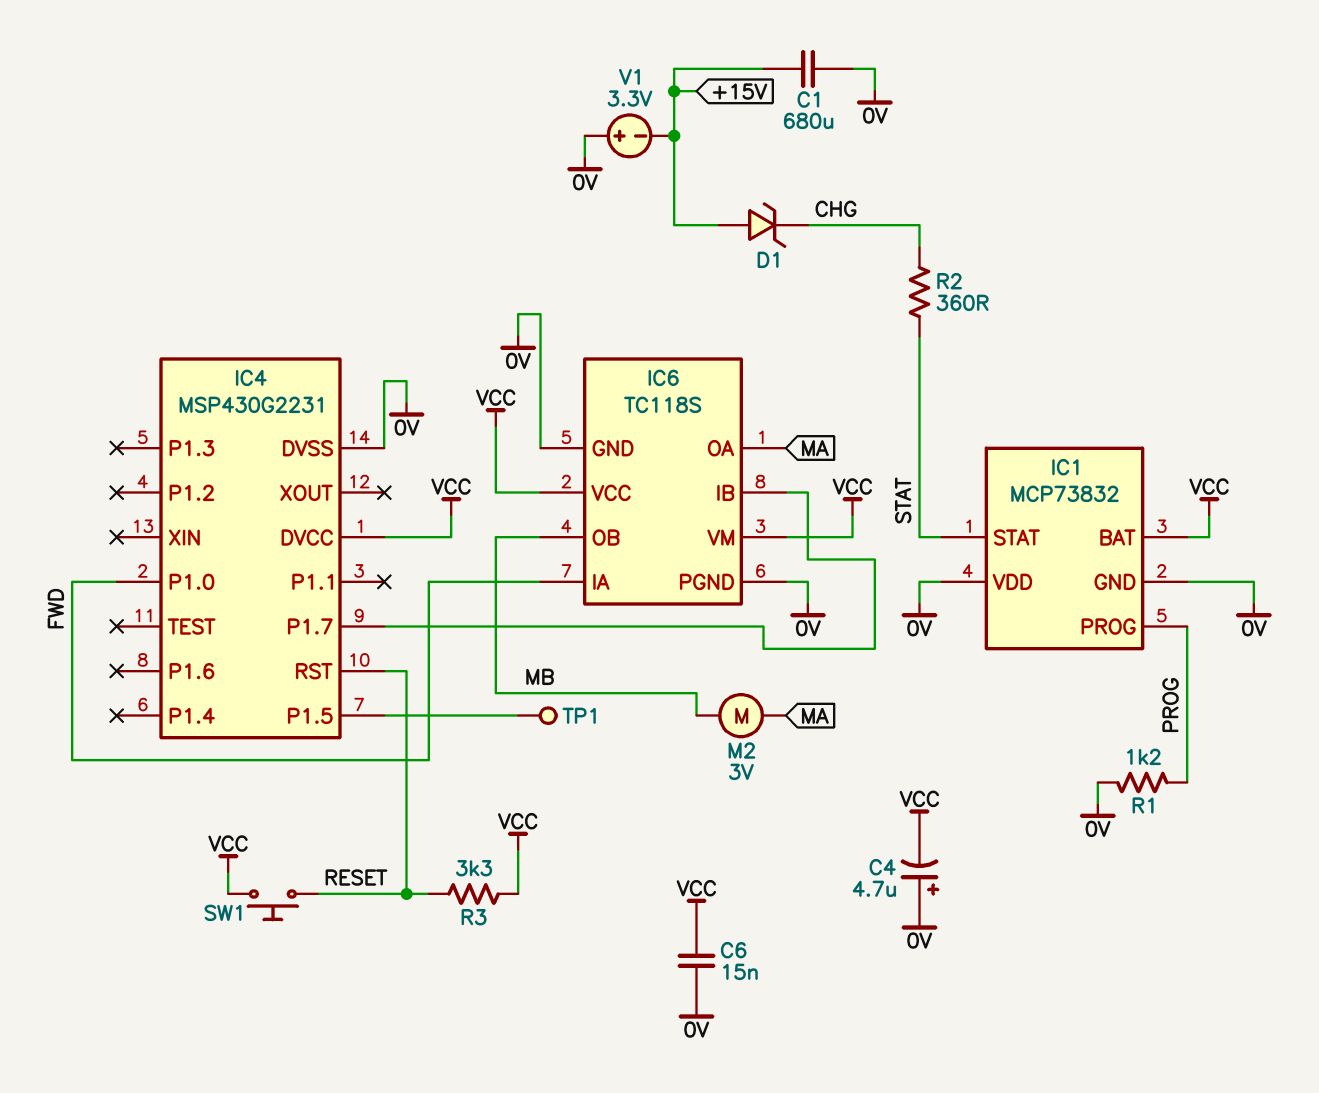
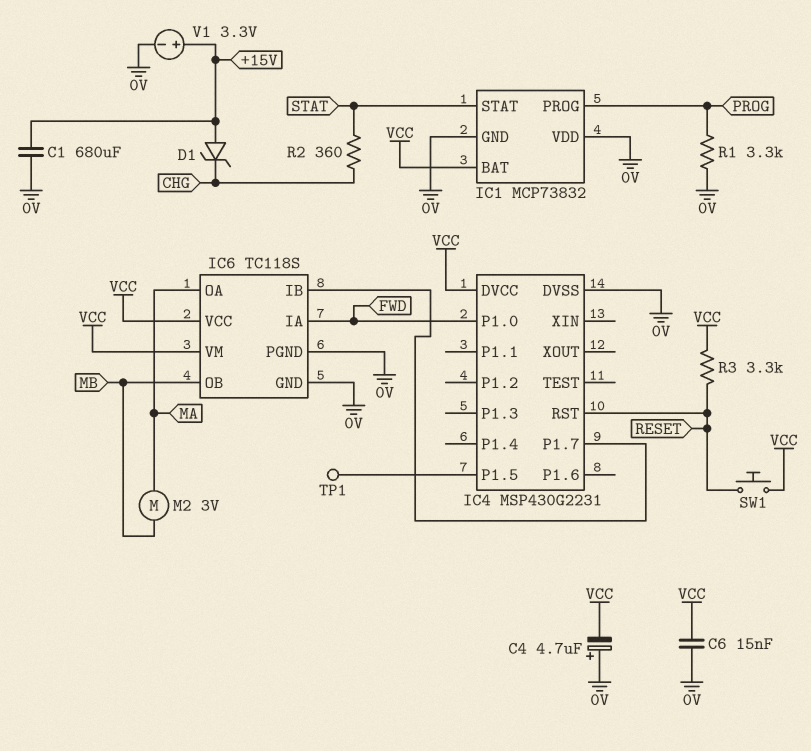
R1: 1.2k (0V, PROG) -> 3.3k (0V, PROG)
V1: 3.3V (plus 0V, minus +15V) -> 3.3V (plus +15V, minus 0V)

